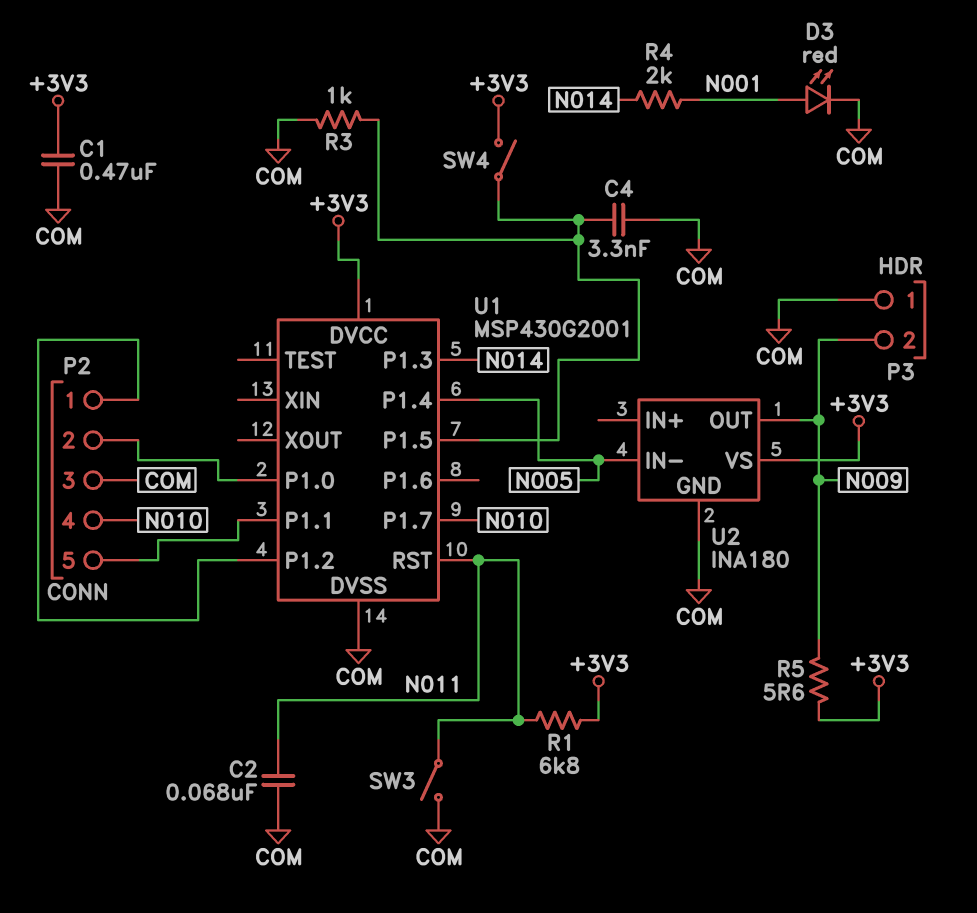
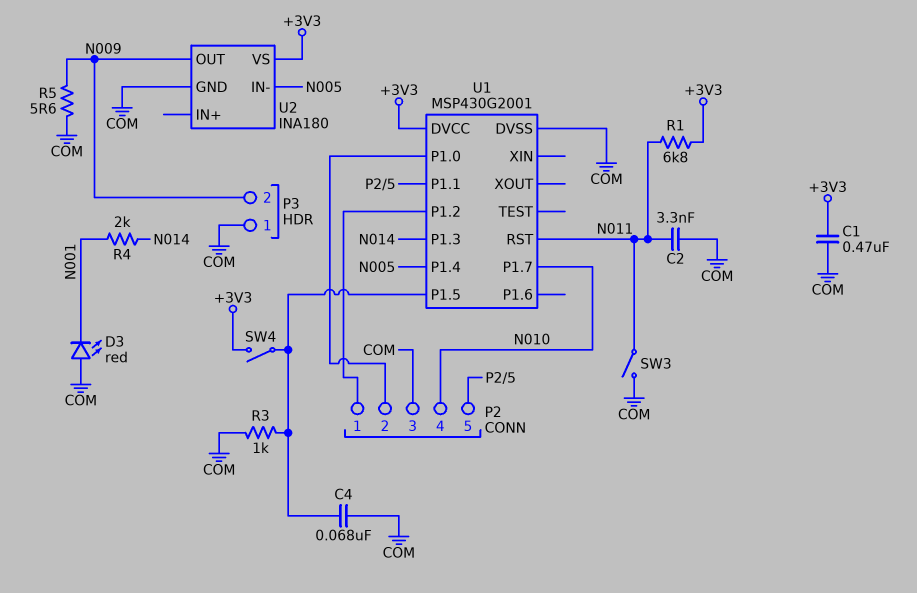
C2: 68nF (COM, N011) -> 3.3nF (COM, N011)
C4: 3.3nF (COM, U1/P1.5) -> 68nF (COM, U1/P1.5)
D3: LED red (A N001, K COM) -> LED red (A COM, K N001)
R5: 5.6 (+3V3, N009) -> 5.6 (COM, N009)

